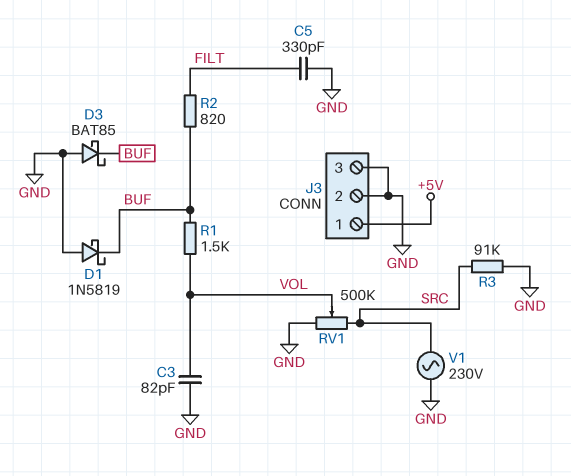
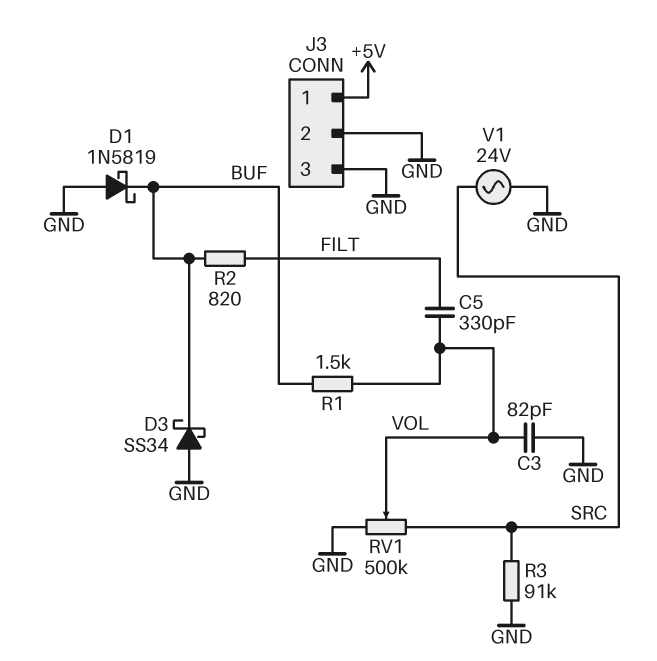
C5: 330pF (FILT, GND) -> 330pF (FILT, VOL)
D3: schottky BAT85 (A GND, K BUF) -> schottky SS34 (A GND, K BUF)
V1: AC 230V (GND, SRC) -> AC 24V (GND, SRC)

